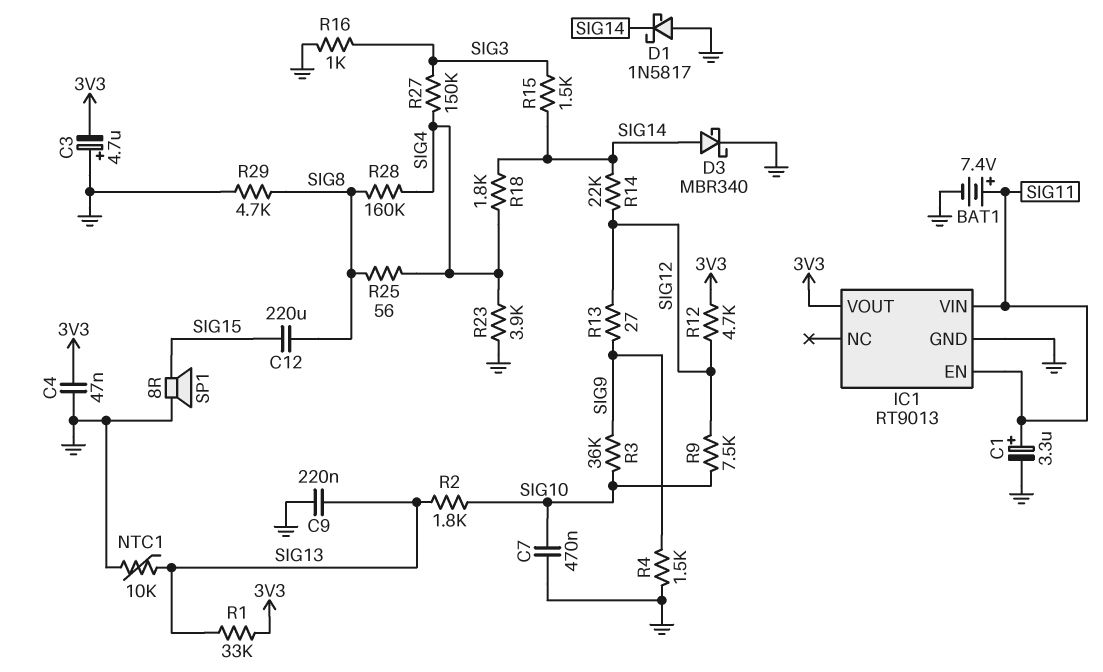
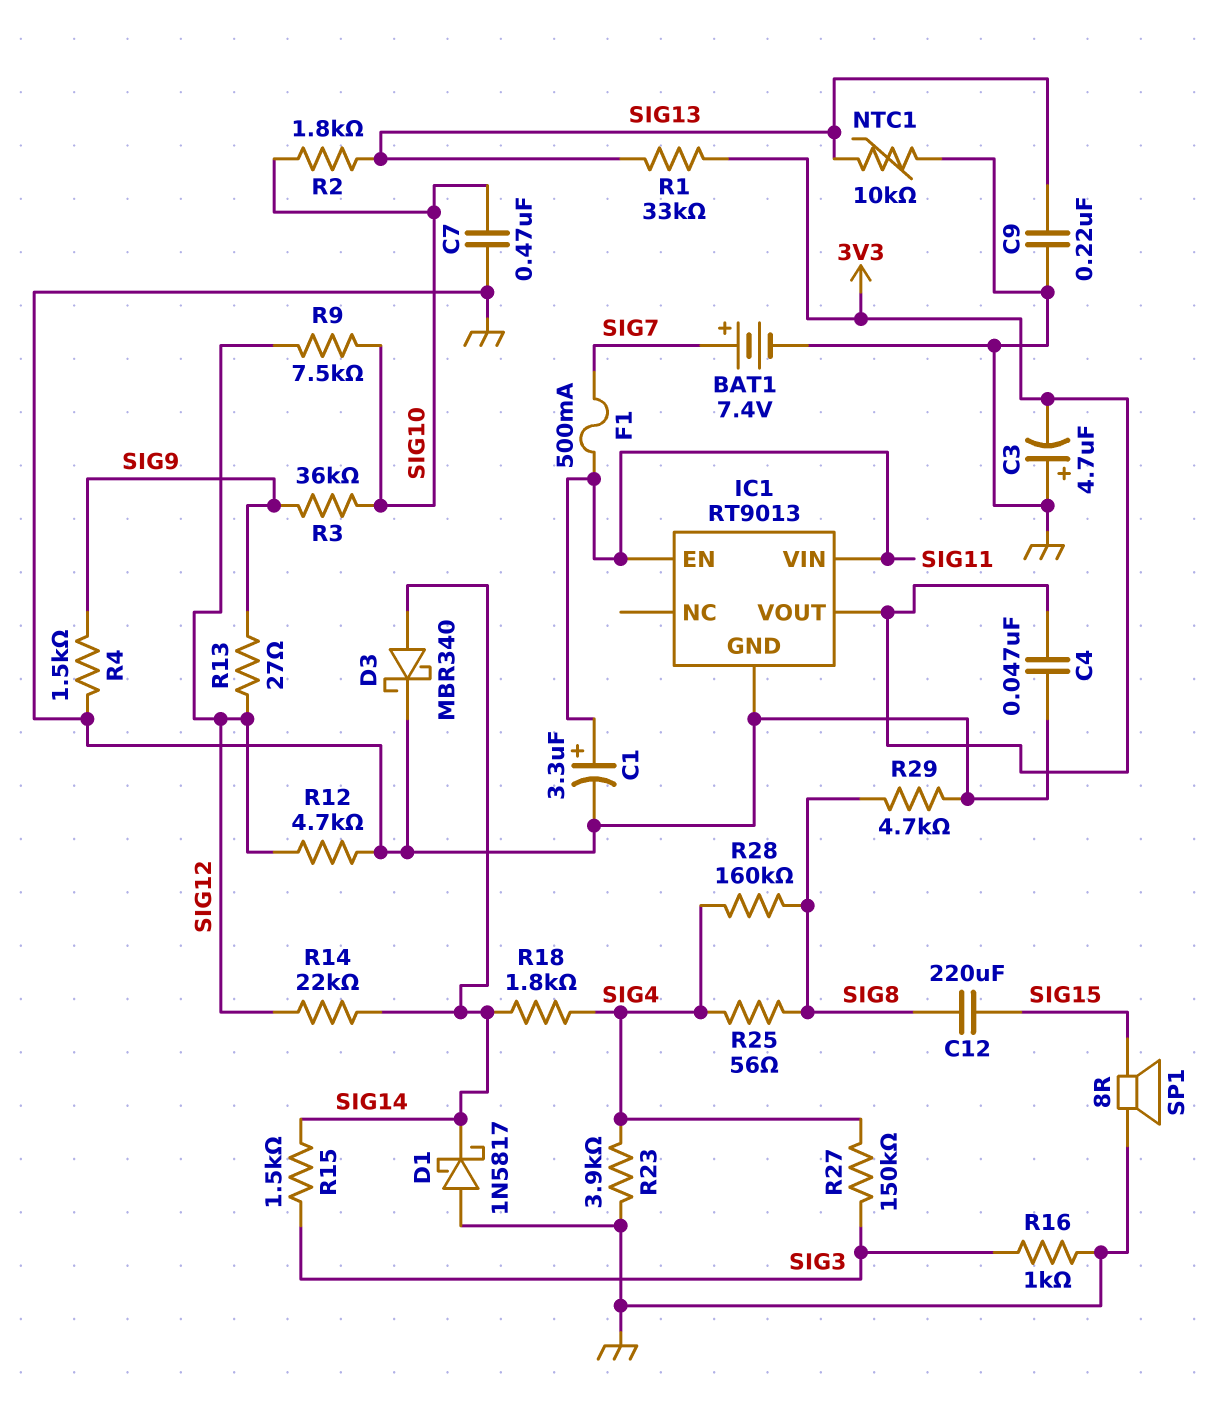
BAT1: 7.4V (plus SIG11, minus GND) -> 7.4V (plus SIG7, minus GND)
F1: none -> 500mA (SIG7, SIG11)
R12: 4.7k (3V3, SIG12) -> 4.7k (GND, SIG12)

